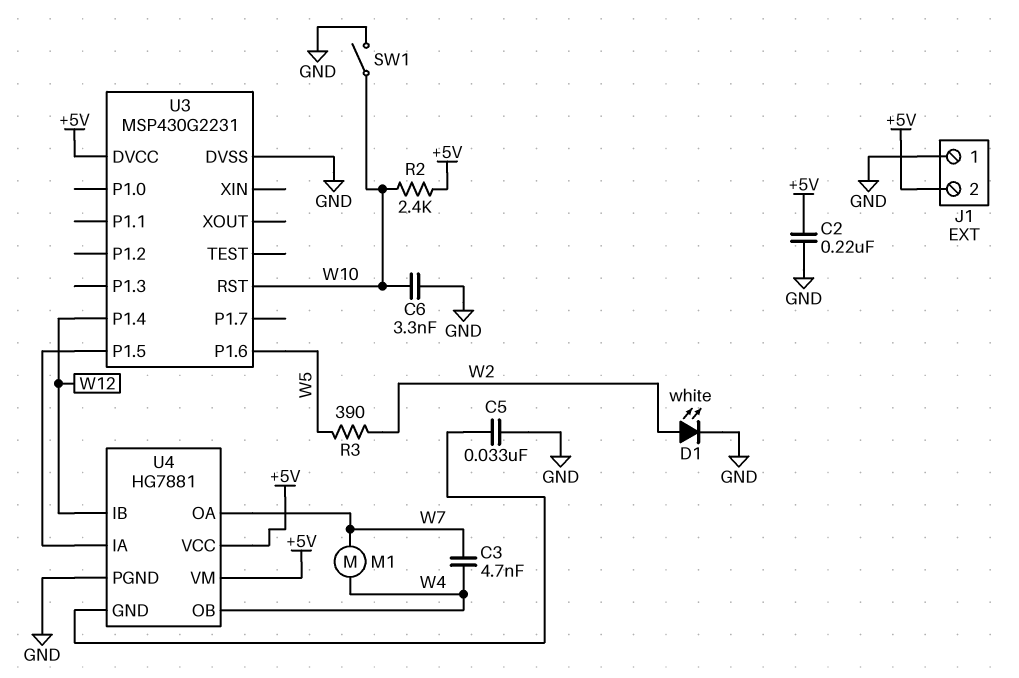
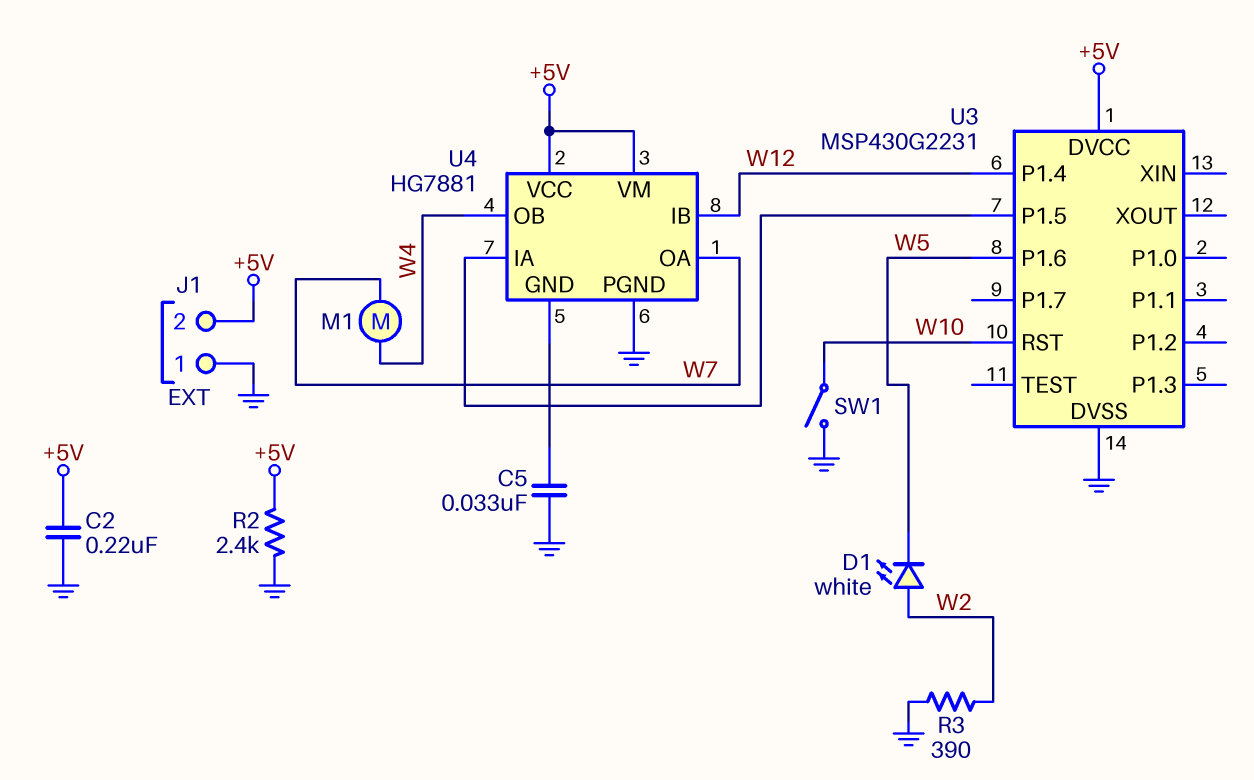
C3: 4.7nF (W4, W7) -> none
C6: 3.3nF (GND, W10) -> none
D1: LED white (A W2, K GND) -> LED white (A W2, K W5)
R2: 2.4k (+5V, W10) -> 2.4k (+5V, GND)
R3: 390 (W2, W5) -> 390 (GND, W2)

